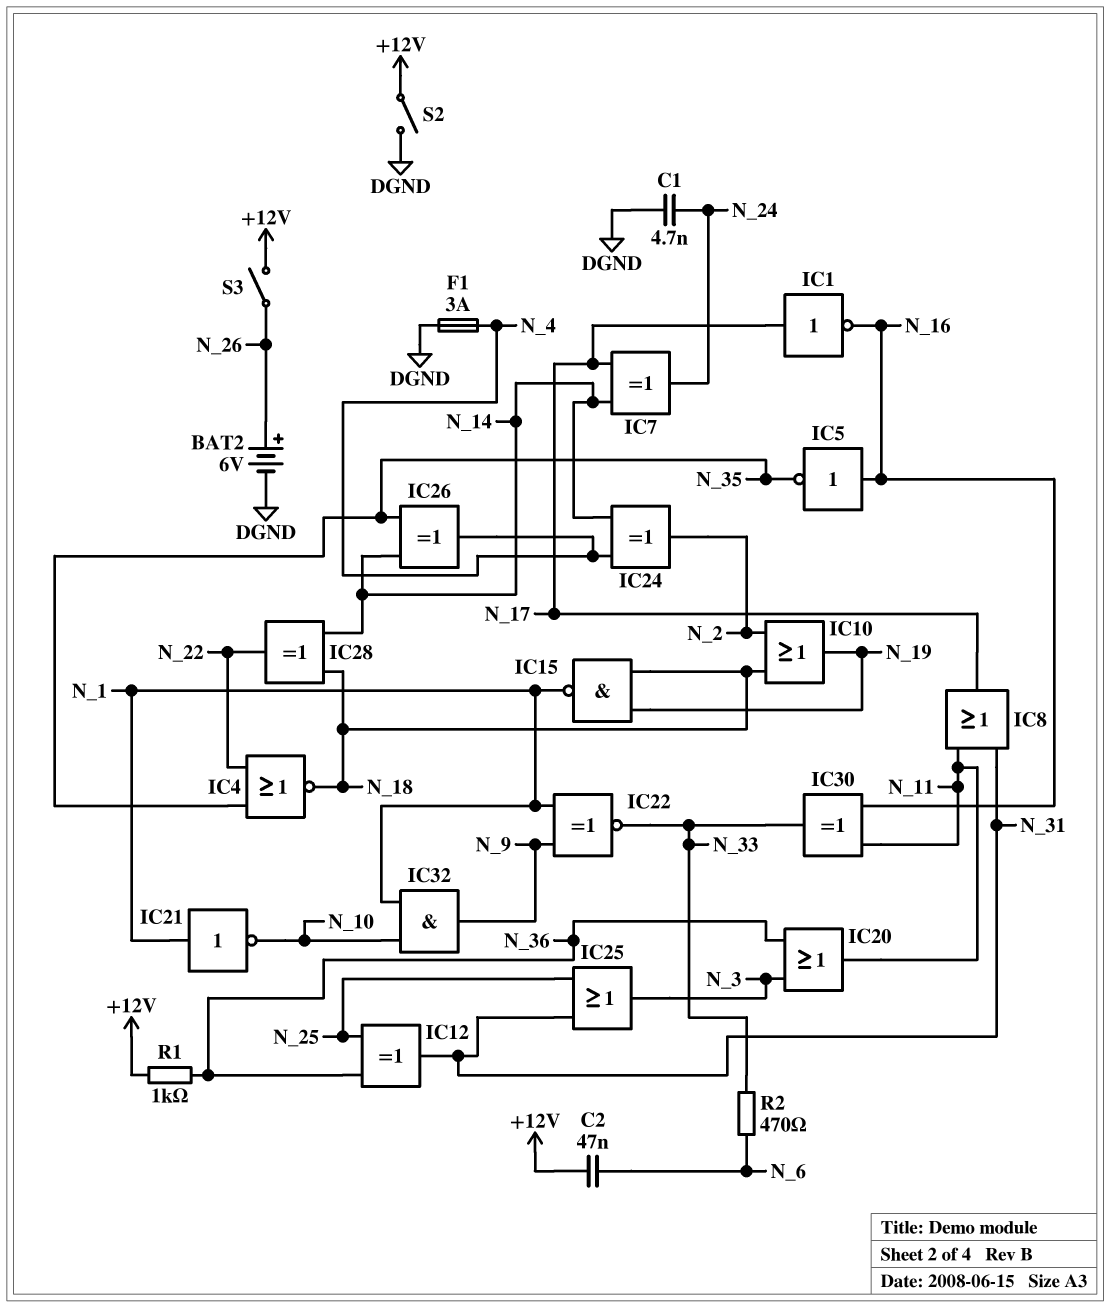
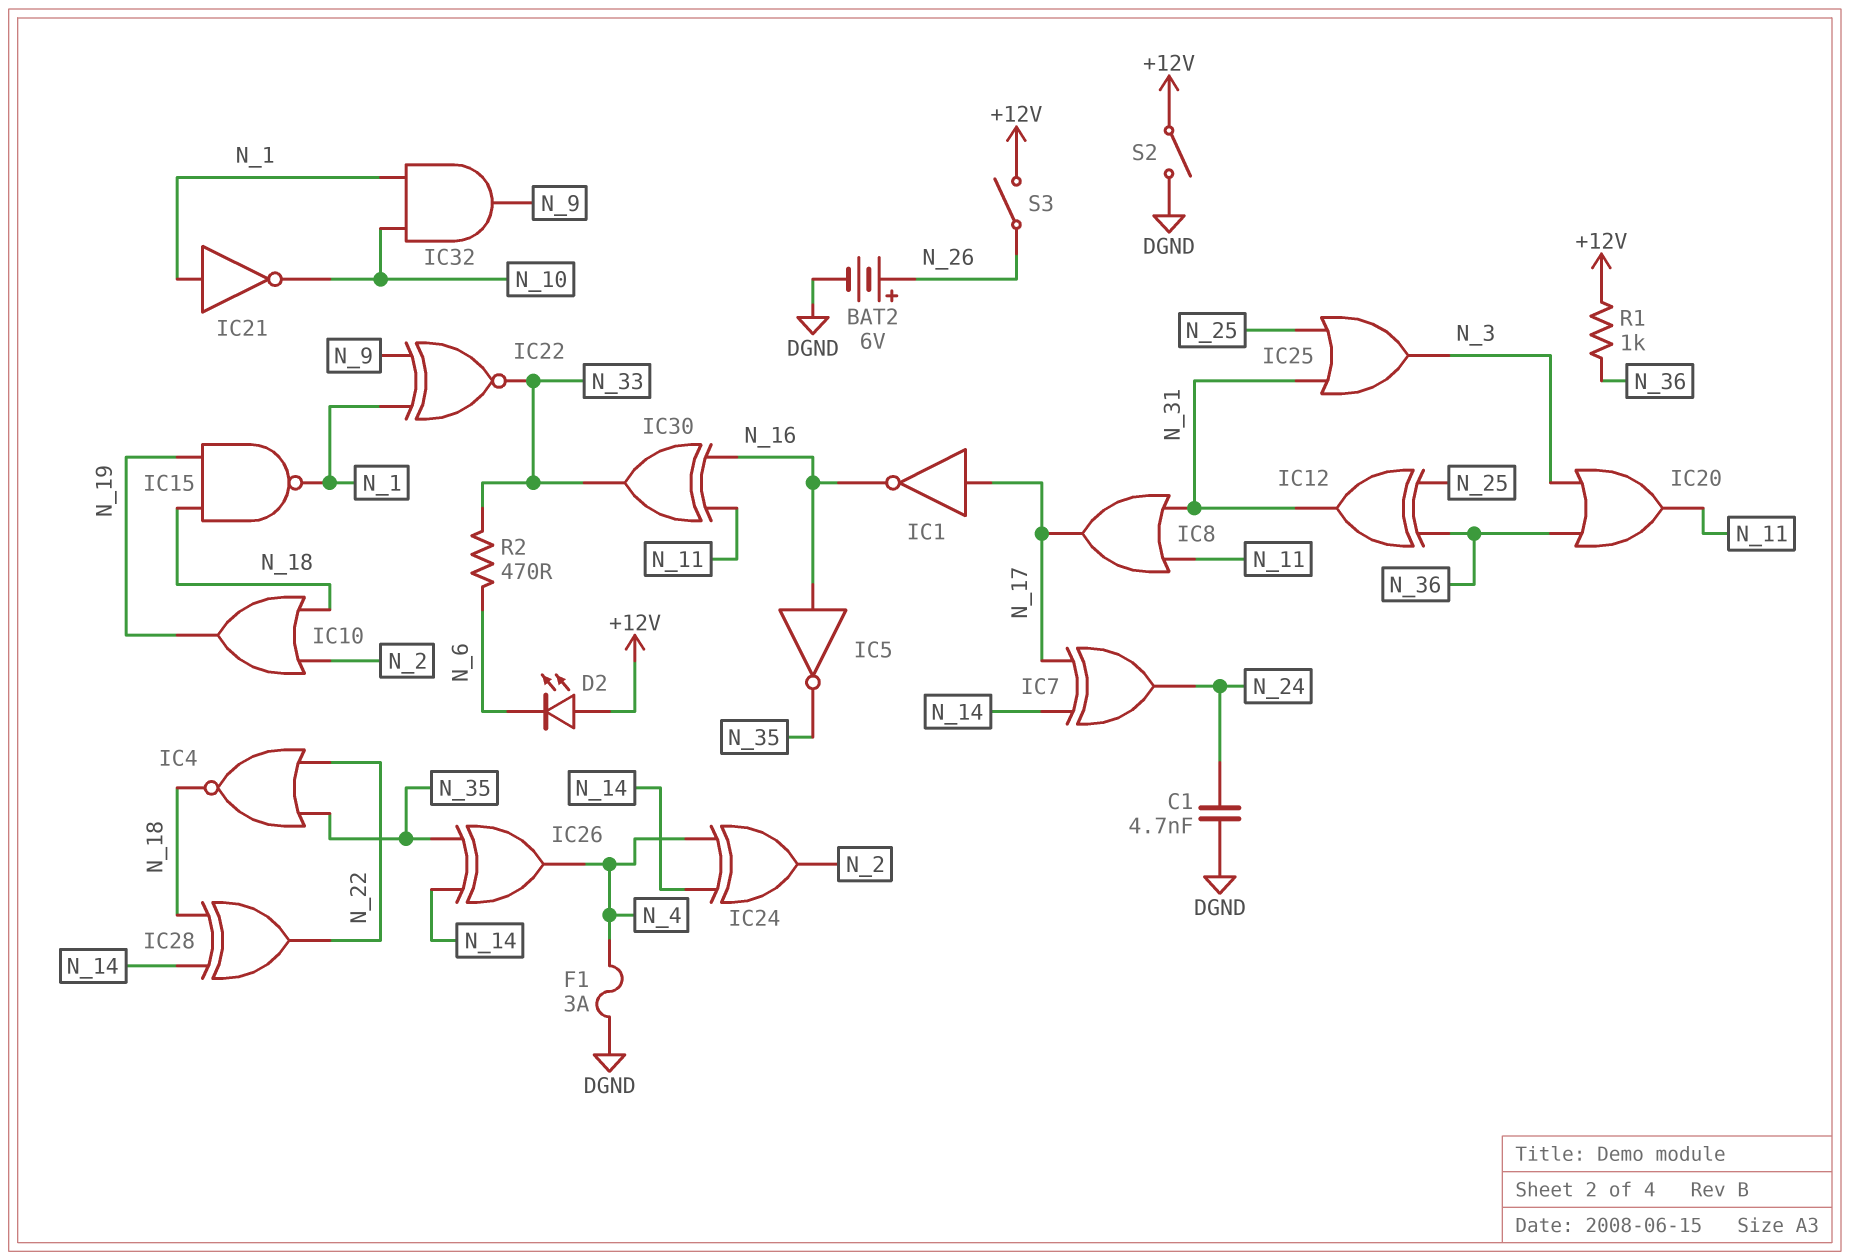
C2: 47nF (+12V, N_6) -> none
D2: none -> LED (A +12V, K N_6)

